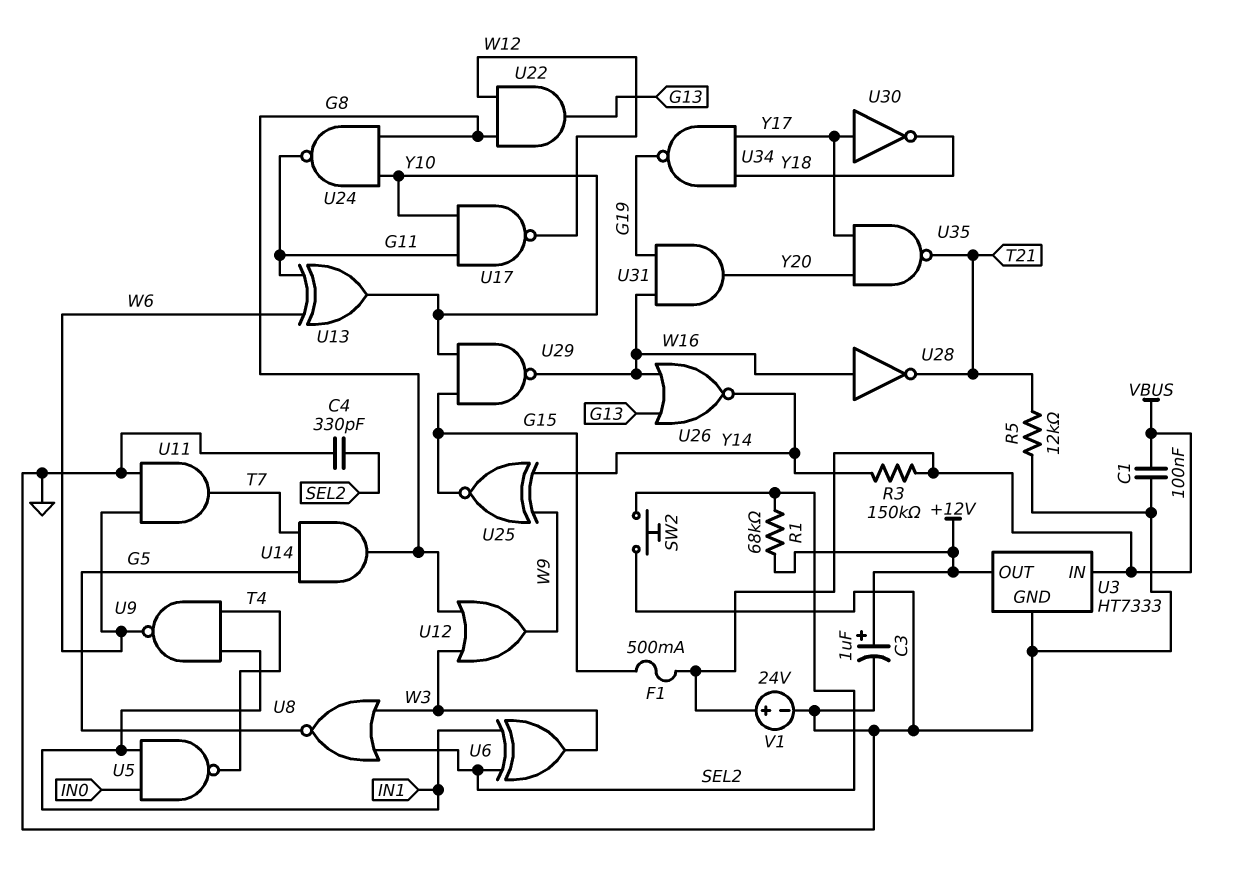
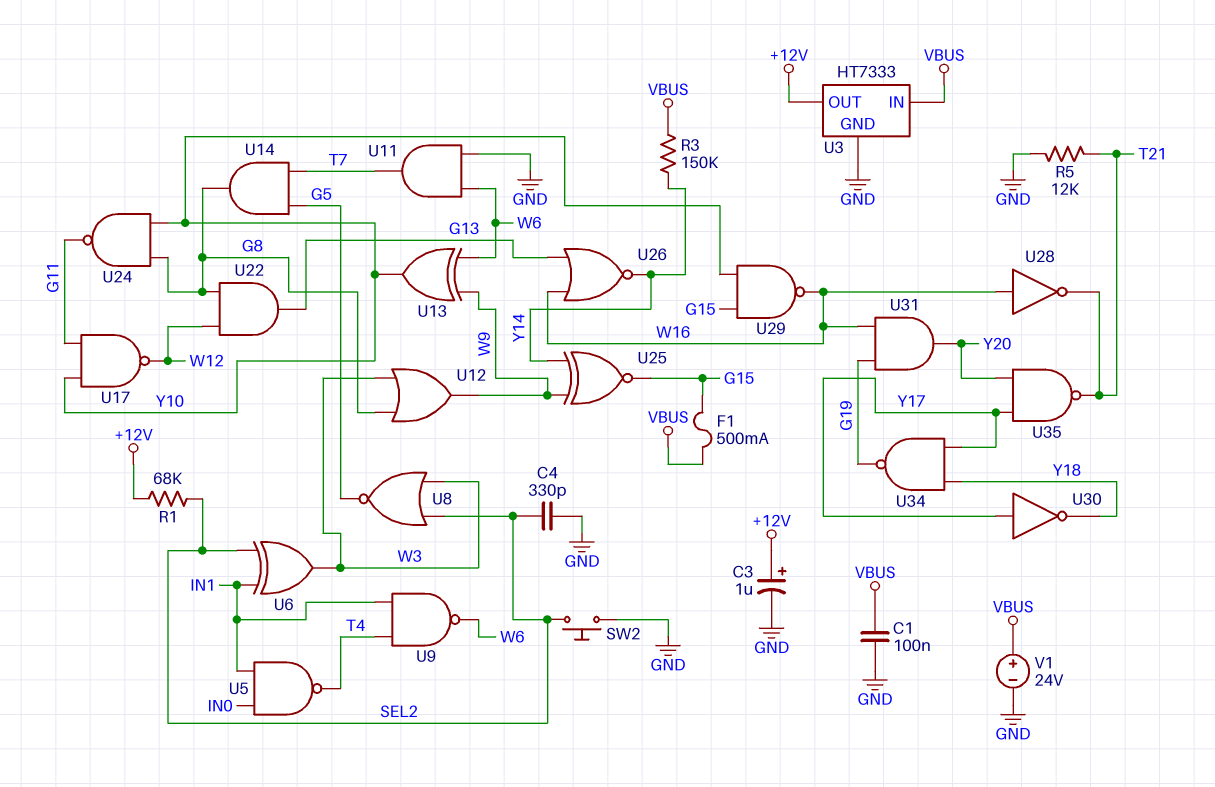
U13: XOR (in G11, in W6, out Y10) -> XOR (in W6, in W9, out Y10)

